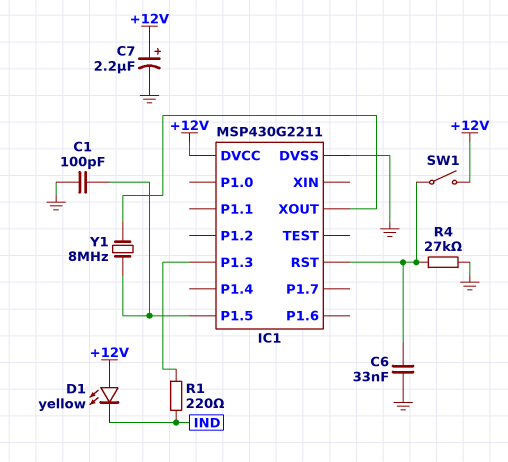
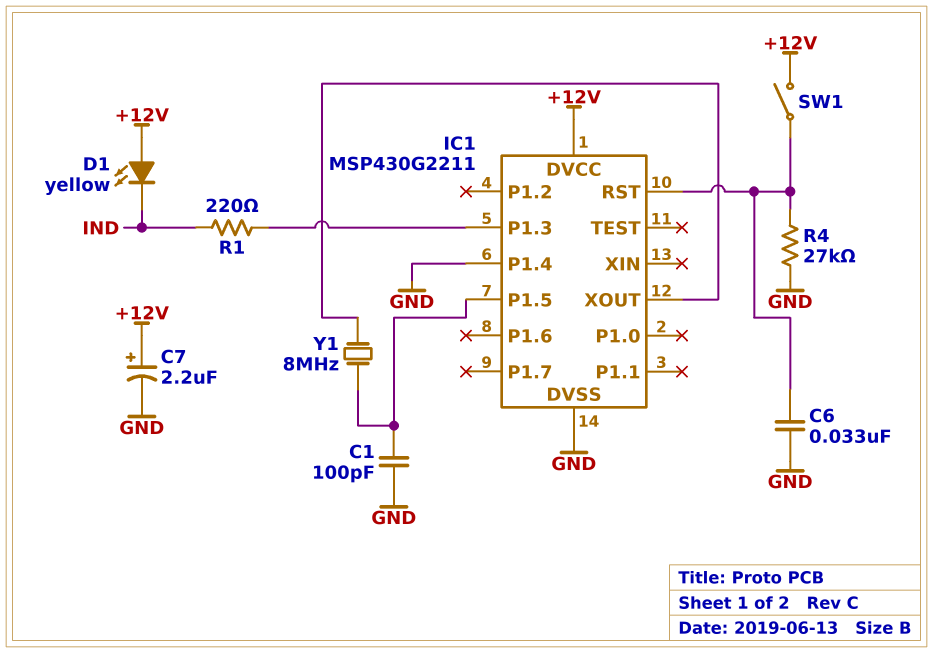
IC1 pin P1.4: none -> GND

